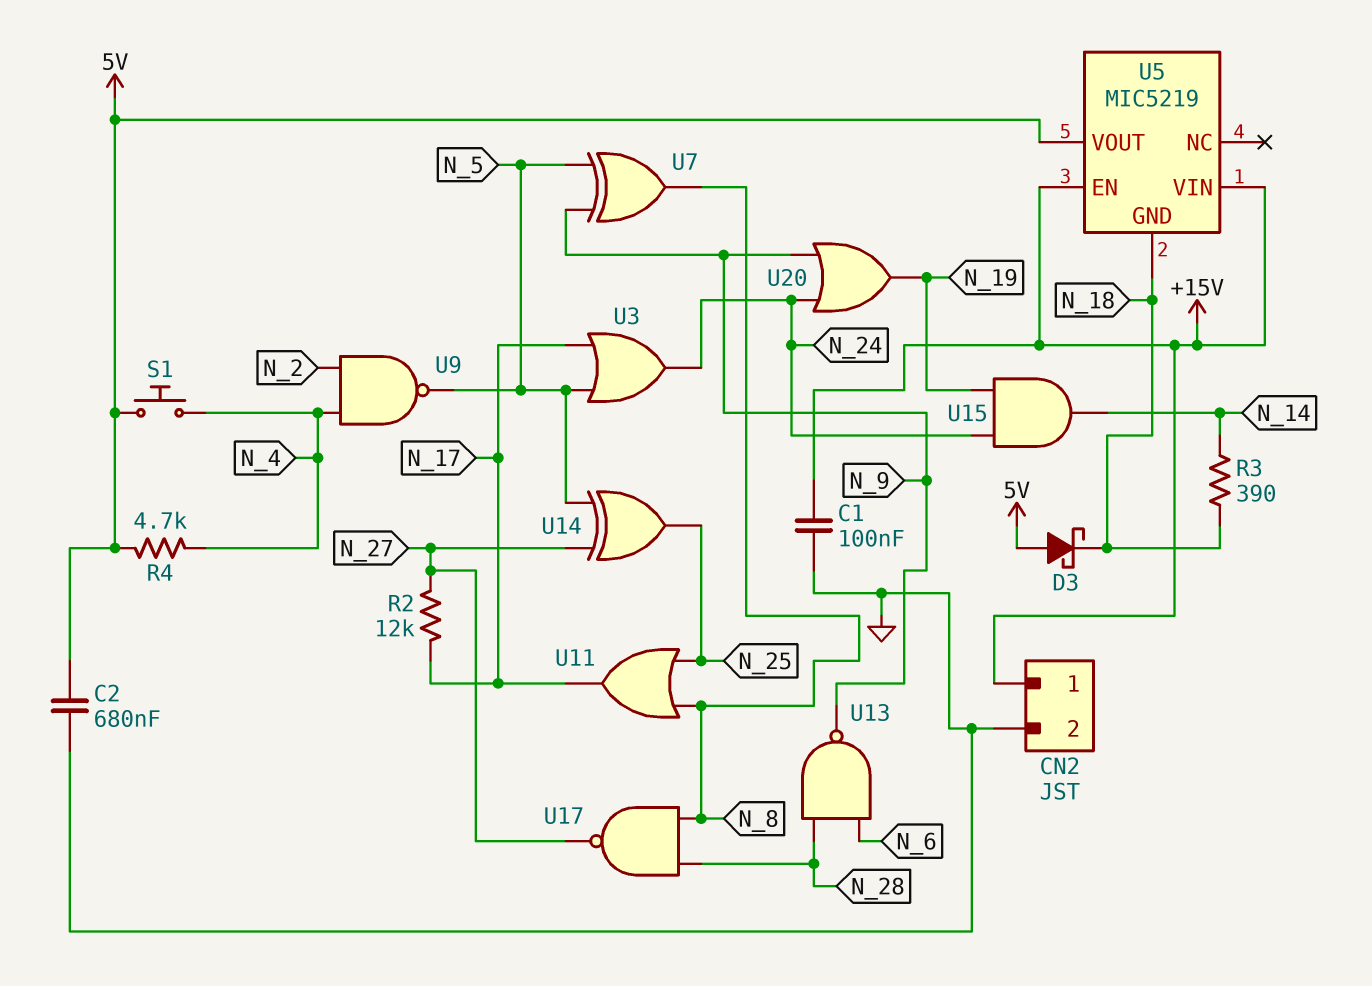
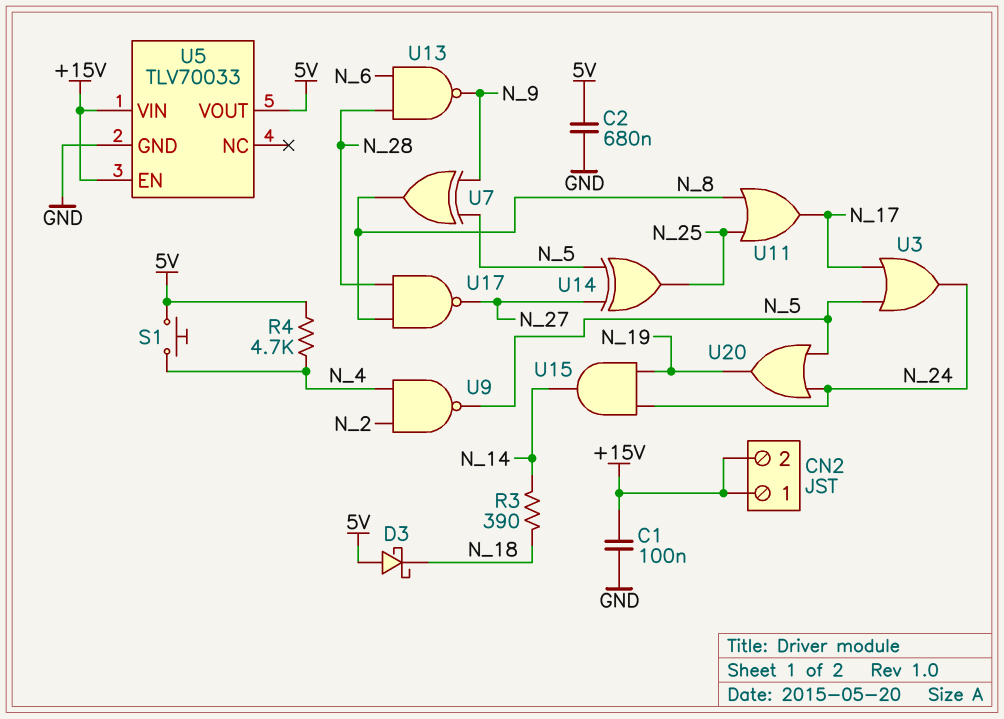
CN2 pin 2: GND -> +15V
R2: 12k (N_17, N_27) -> none
U5: MIC5219 -> TLV70033
U5 pin GND: N_18 -> GND
U20: OR (in N_9, in N_24, out N_19) -> OR (in N_5, in N_24, out N_19)

